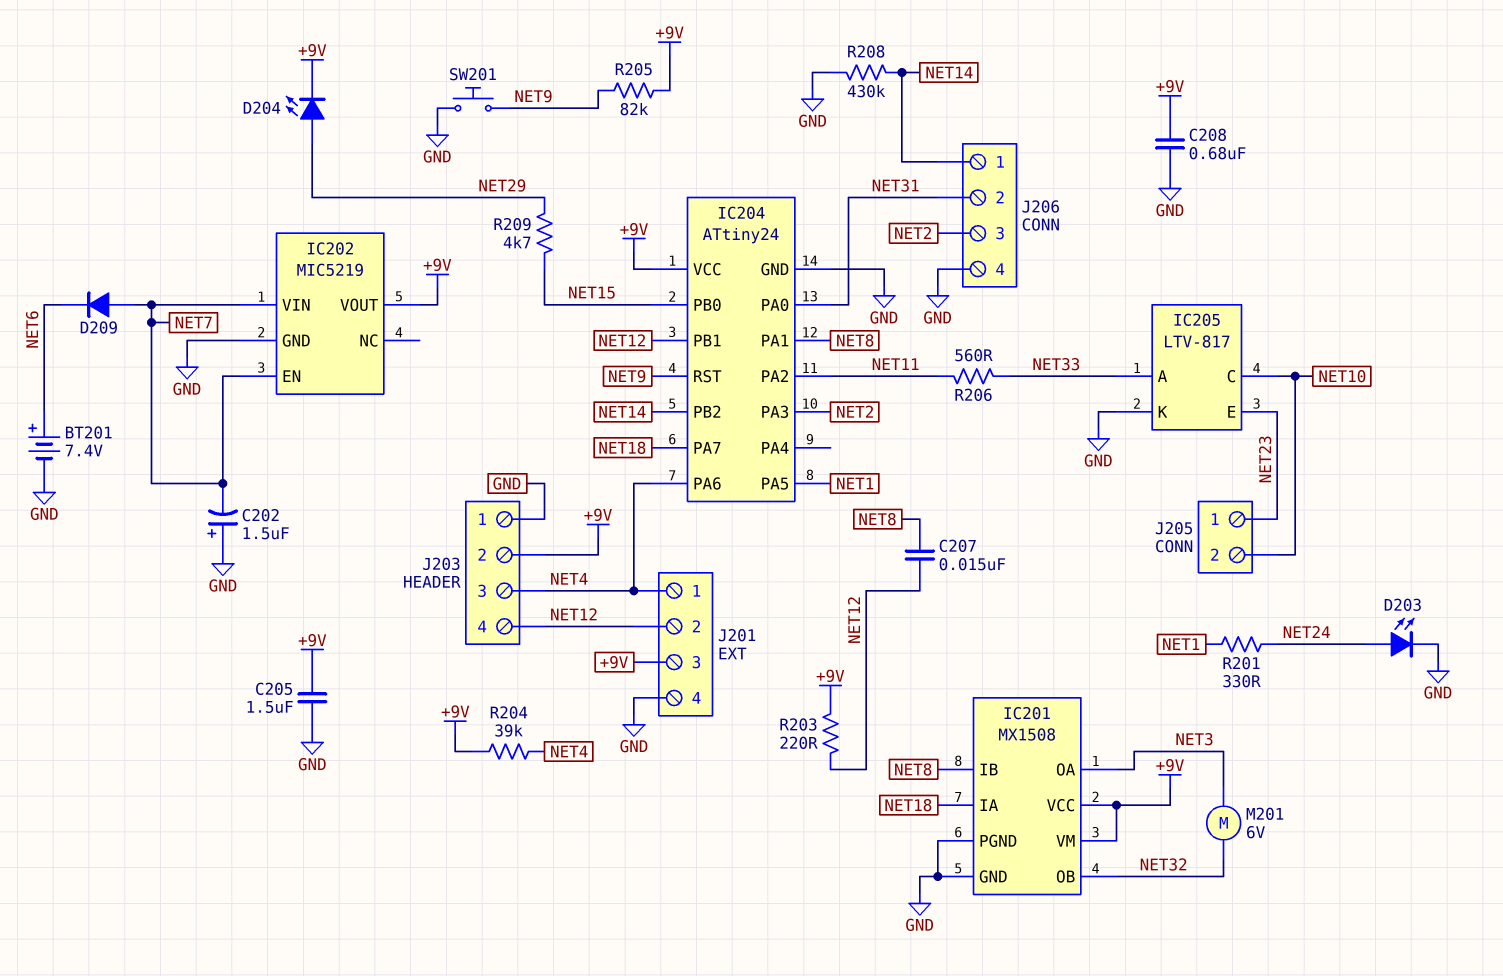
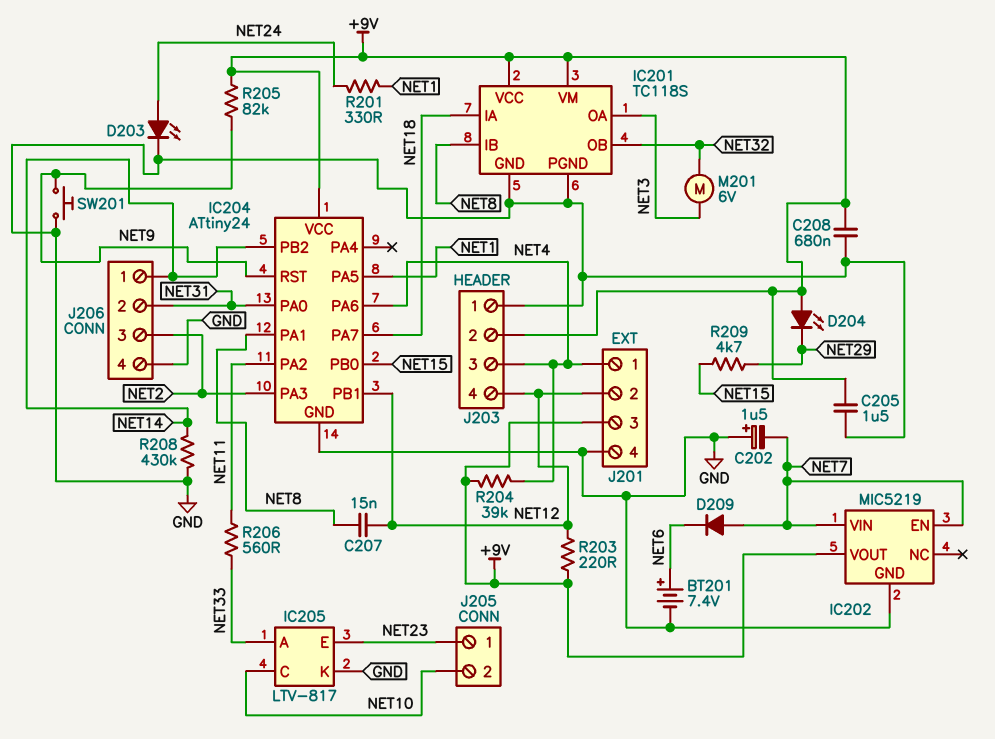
D204: LED (A NET29, K +9V) -> LED (A +9V, K NET29)
IC201: MX1508 -> TC118S

